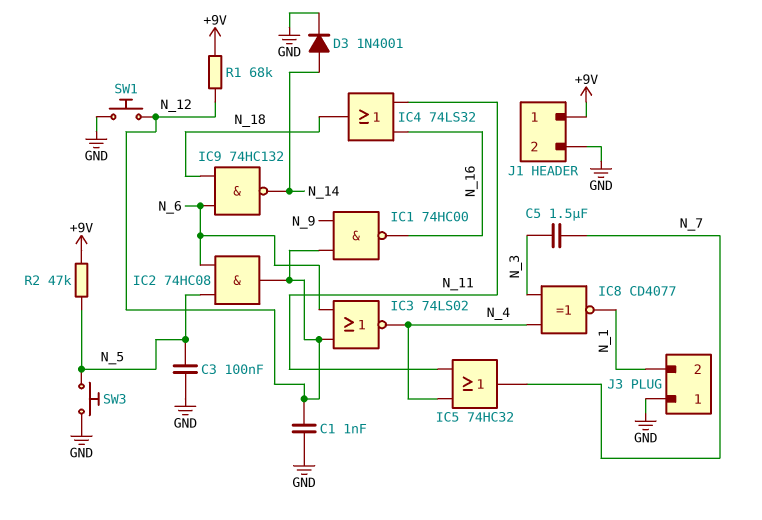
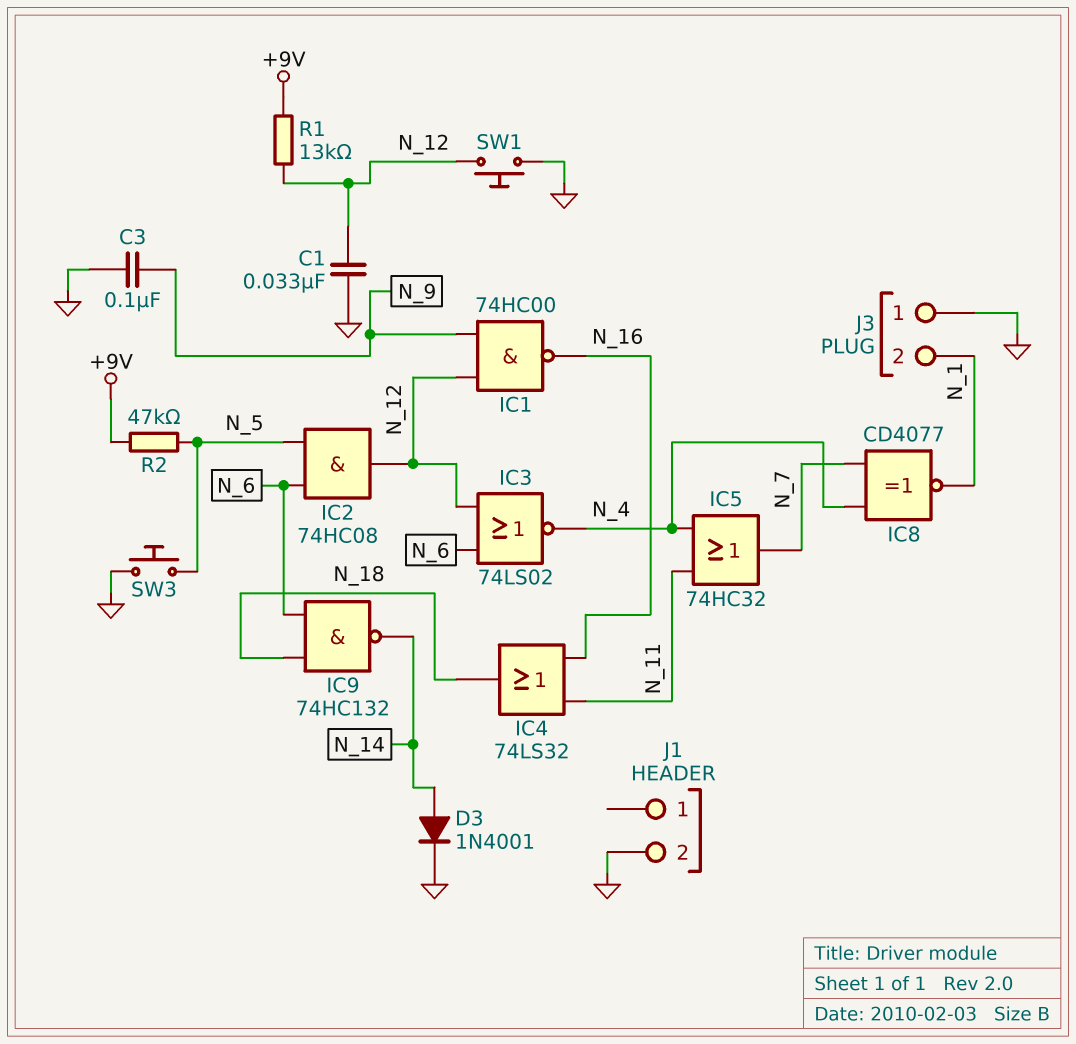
C1: 1nF (GND, N_12) -> 33nF (GND, N_12)
C3: 100nF (GND, N_5) -> 100nF (GND, N_9)
C5: 1.5uF (N_3, N_7) -> none
IC8: XNOR CD4077 (in N_3, in N_4, out N_1) -> XNOR CD4077 (in N_4, in N_7, out N_1)
J1 pin 1: +9V -> none
R1: 68k (+9V, N_12) -> 13k (+9V, N_12)

